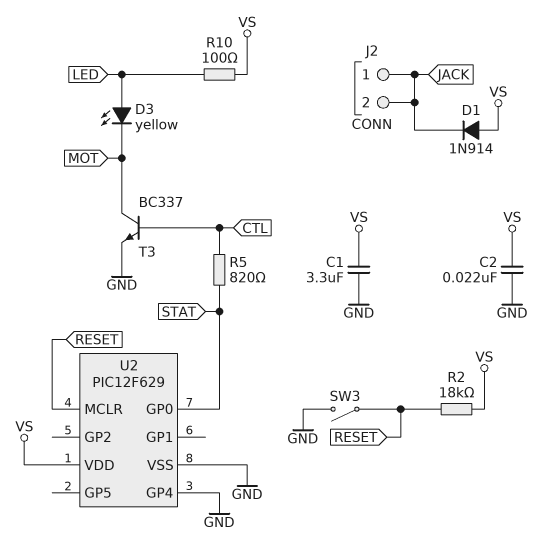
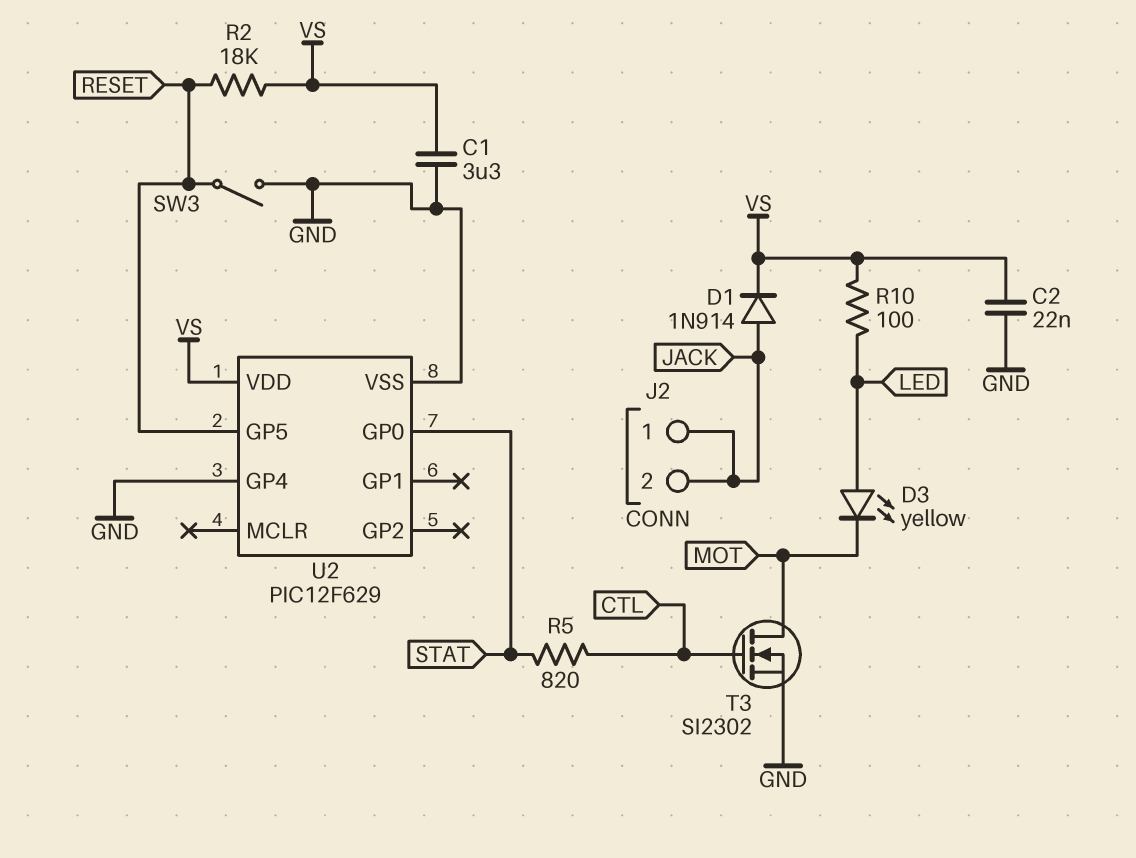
D1: diode 1N914 (A VS, K JACK) -> diode 1N914 (A JACK, K VS)
T3: NPN BC337 (B CTL, C MOT, E GND) -> NMOS SI2302 (G CTL, D MOT, S GND)
U2 pin GP5: none -> RESET
U2 pin MCLR: RESET -> none

